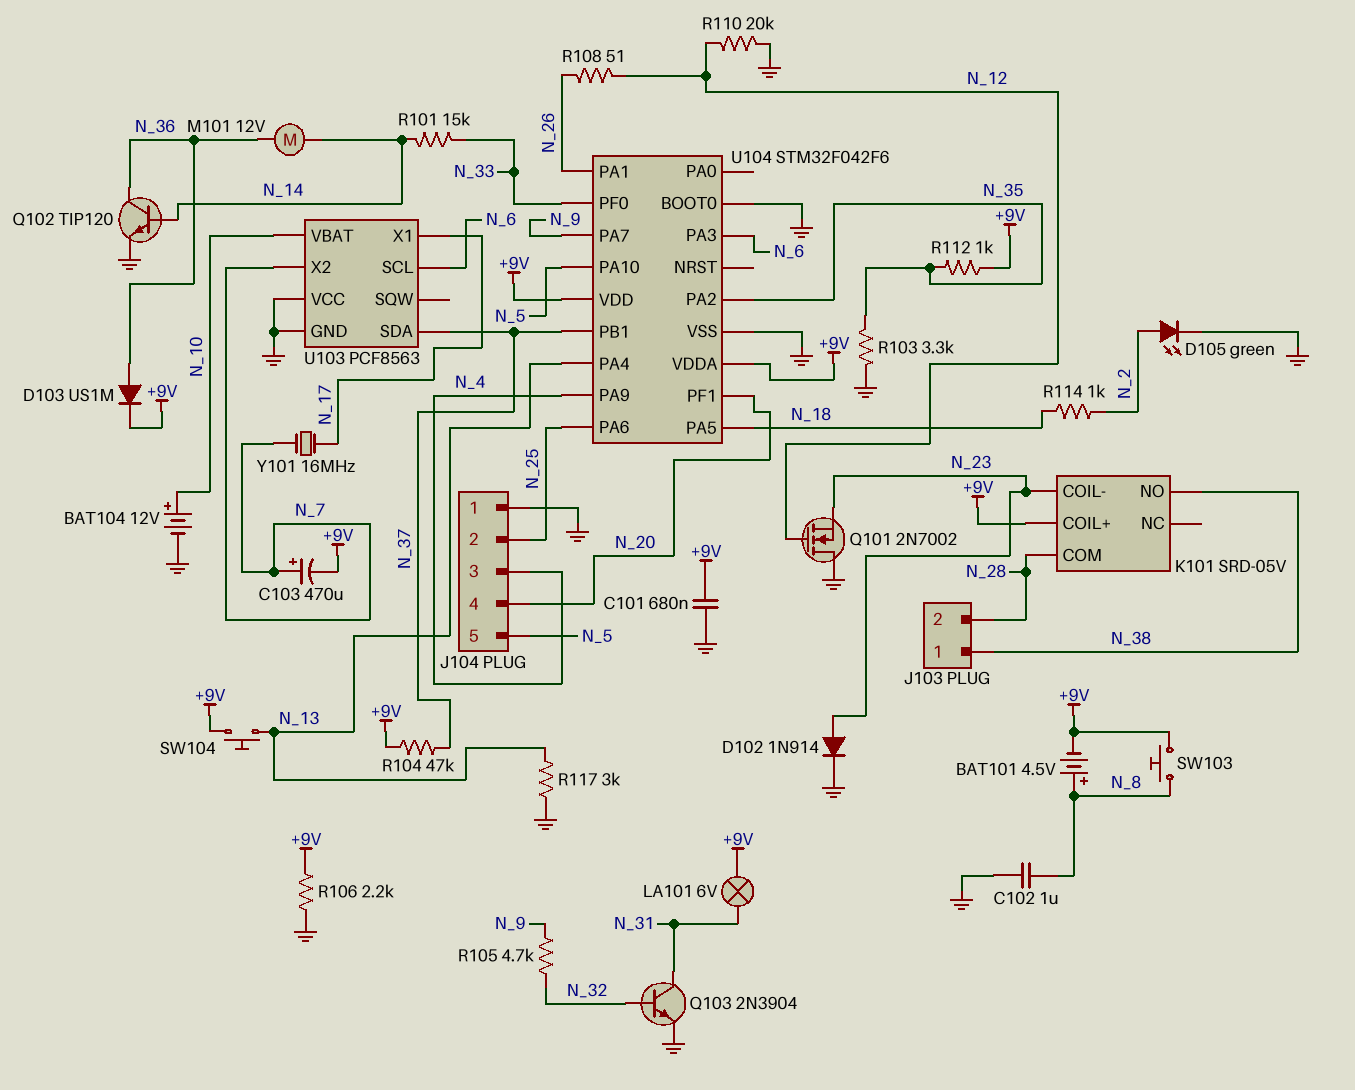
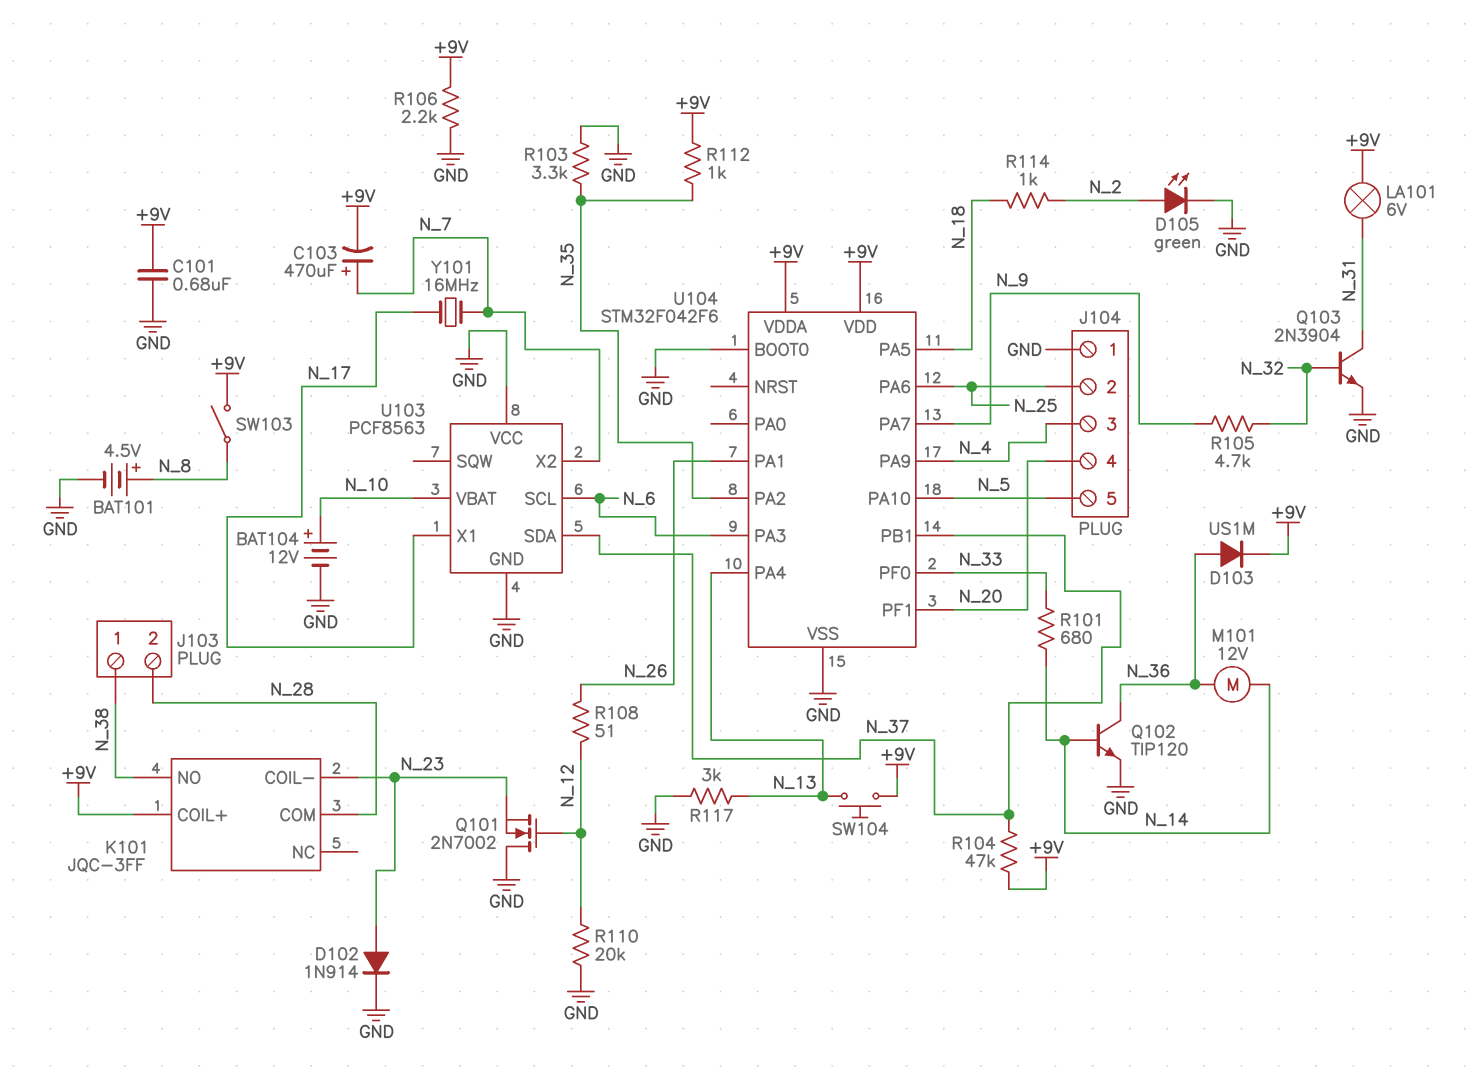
BAT101: 4.5V (plus N_8, minus +9V) -> 4.5V (plus N_8, minus GND)
C102: 1uF (GND, N_8) -> none
K101: SRD-05V -> JQC-3FF
R101: 15k (N_14, N_33) -> 680 (N_14, N_33)
SW103: button (+9V, N_8) -> switch (+9V, N_8)

